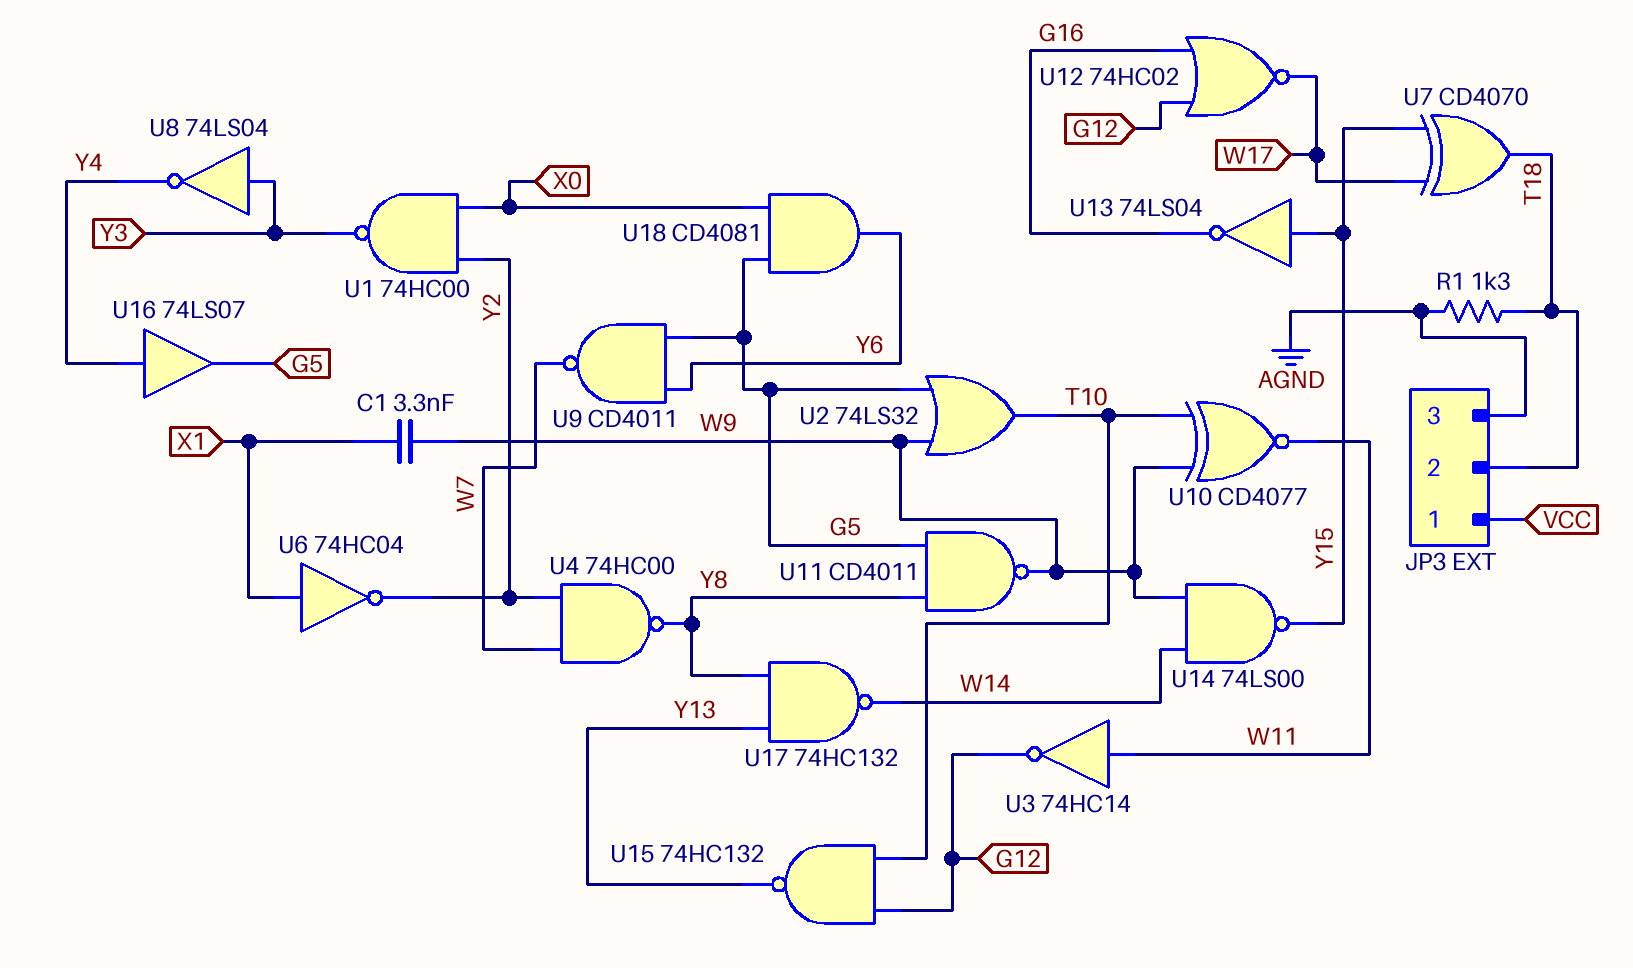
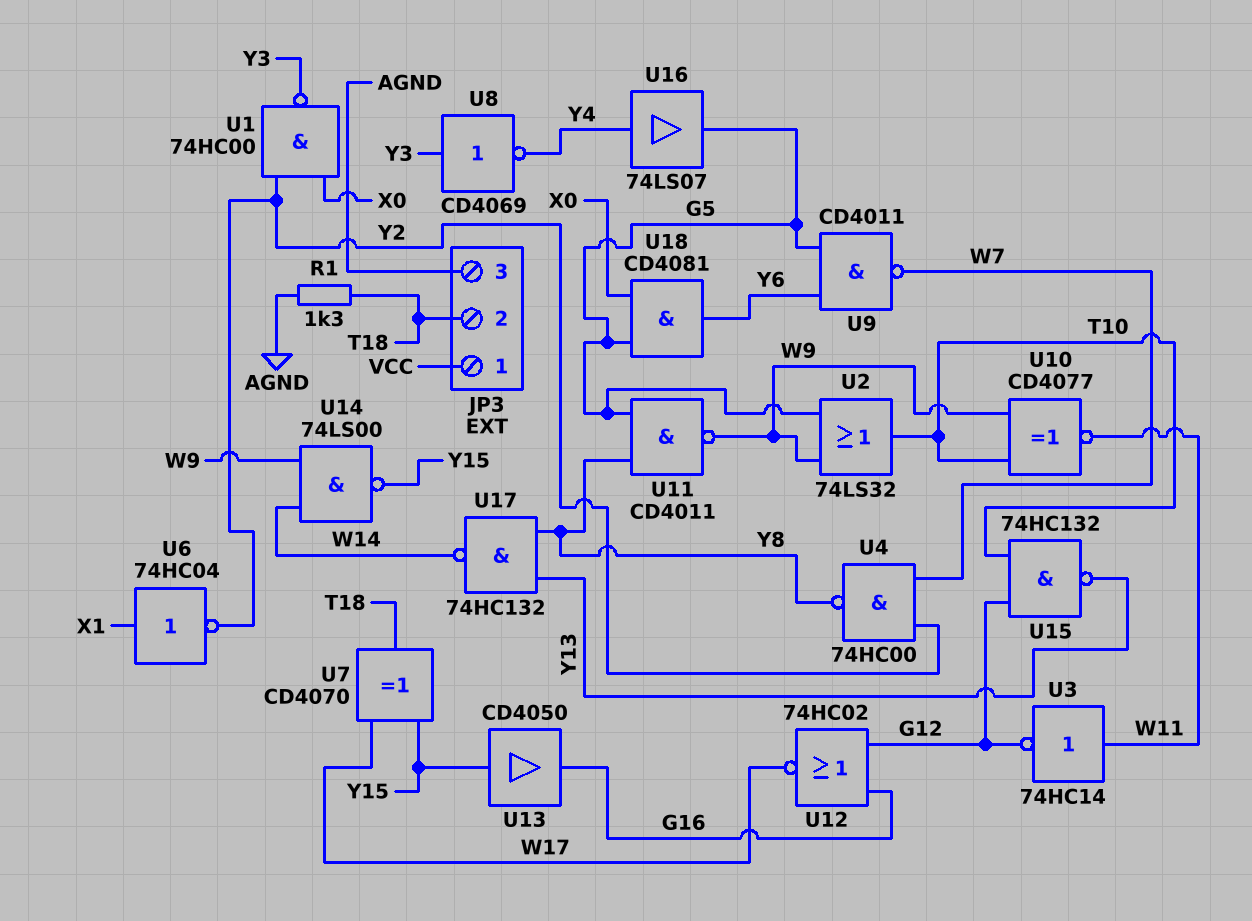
C1: 3.3nF (W9, X1) -> none
U8: NOT 74LS04 (in Y3, out Y4) -> NOT CD4069 (in Y3, out Y4)
U13: NOT 74LS04 (in Y15, out G16) -> buffer CD4050 (in Y15, out G16)

